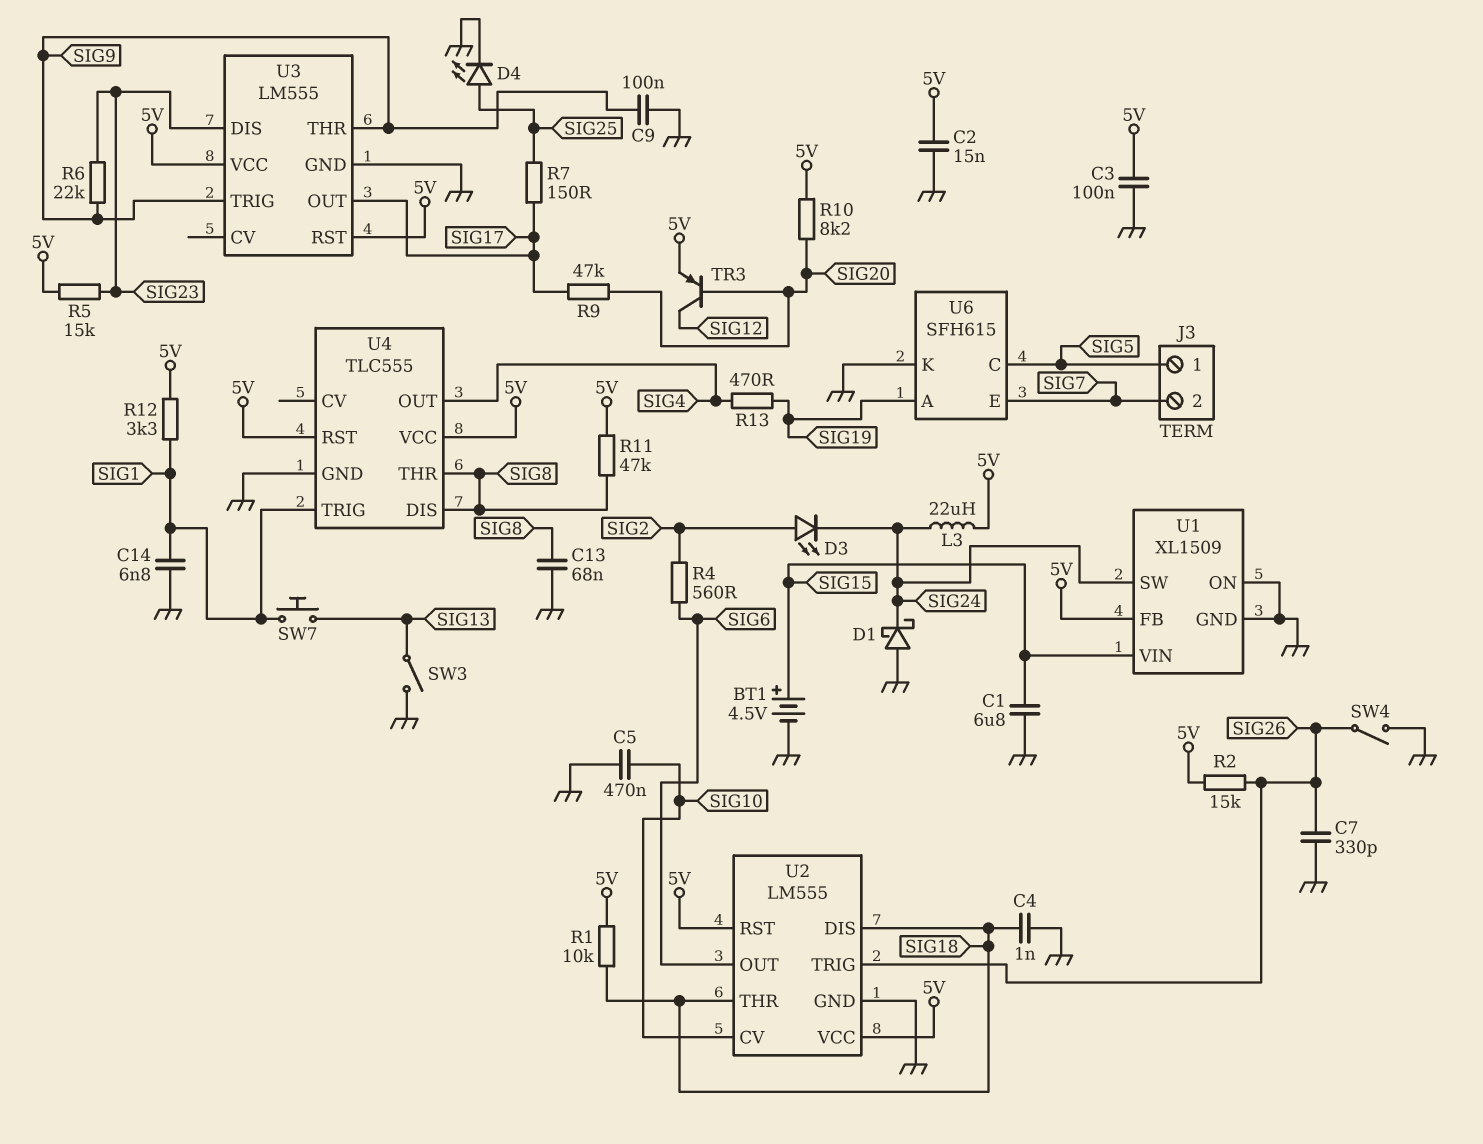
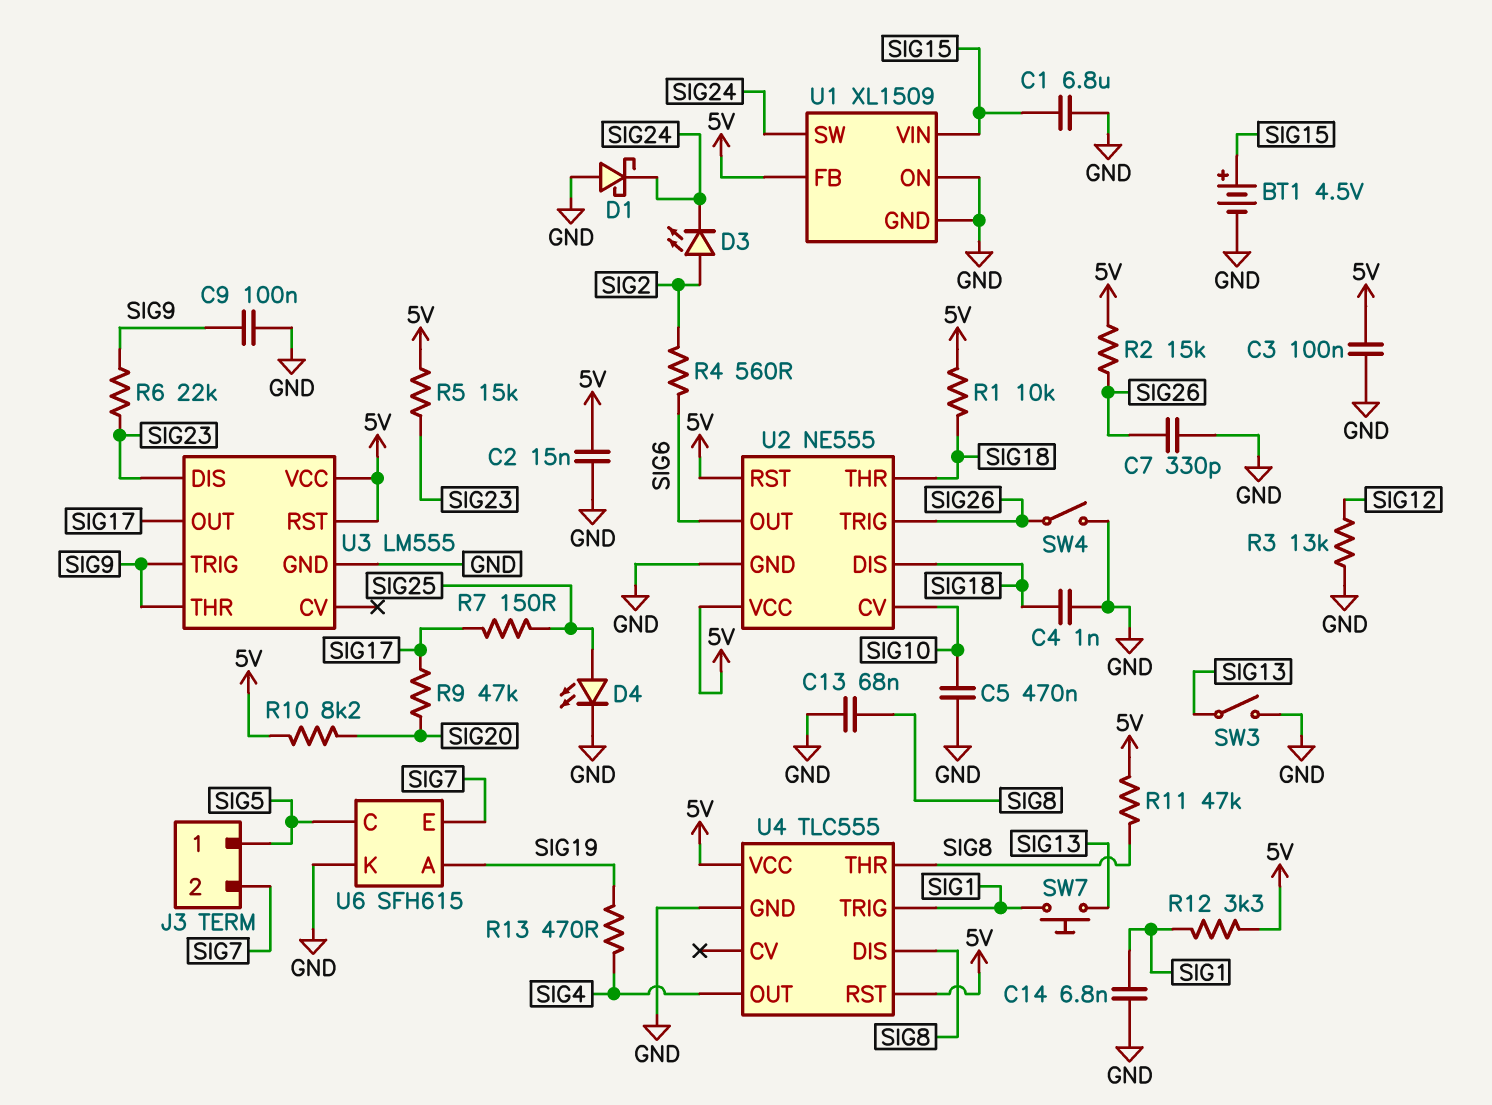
L3: 22uH (5V, SIG24) -> none
R3: none -> 13k (GND, SIG12)
TR3: PNP (B SIG20, C SIG12, E 5V) -> none
U2: LM555 -> NE555

